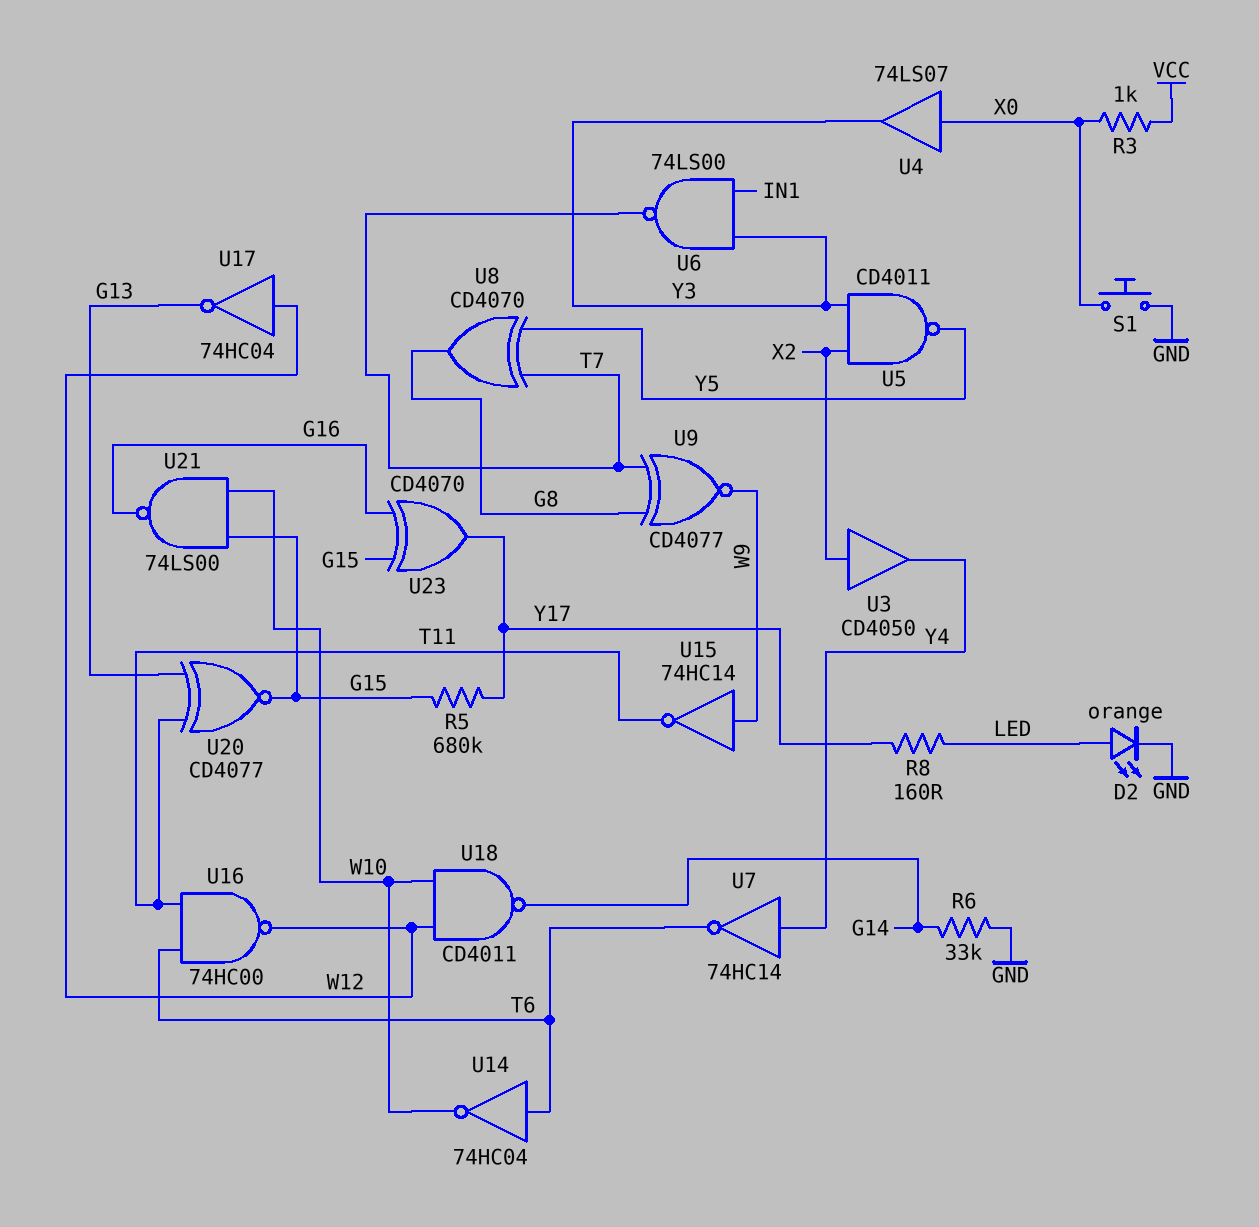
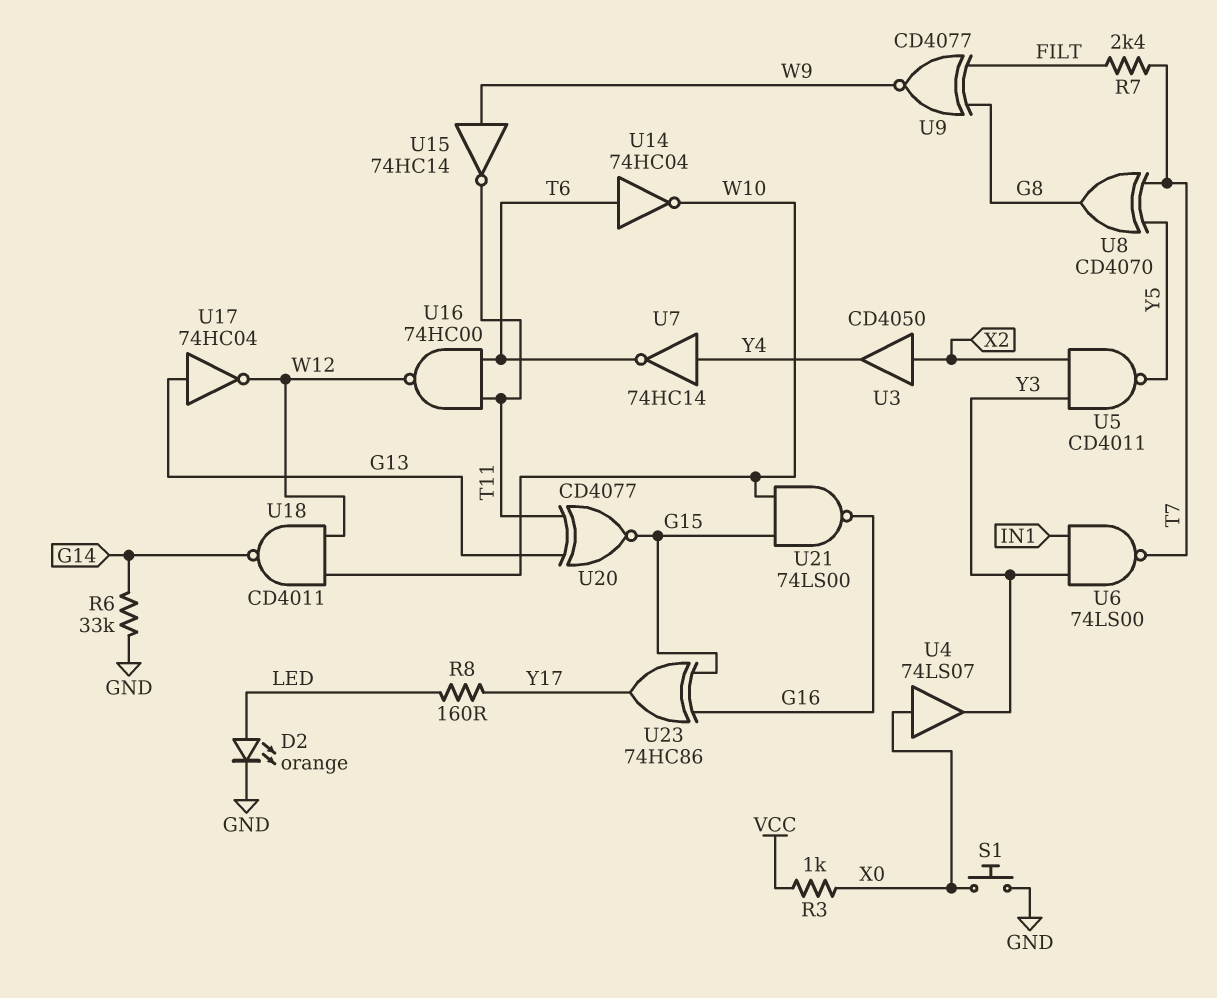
R5: 680k (G15, Y17) -> none
R7: none -> 2.4k (FILT, T7)
U9: XNOR CD4077 (in G8, in T7, out W9) -> XNOR CD4077 (in FILT, in G8, out W9)
U17: NOT 74HC04 (in W12, out G13) -> NOT 74HC04 (in G13, out W12)
U23: XOR CD4070 (in G15, in G16, out Y17) -> XOR 74HC86 (in G15, in G16, out Y17)

